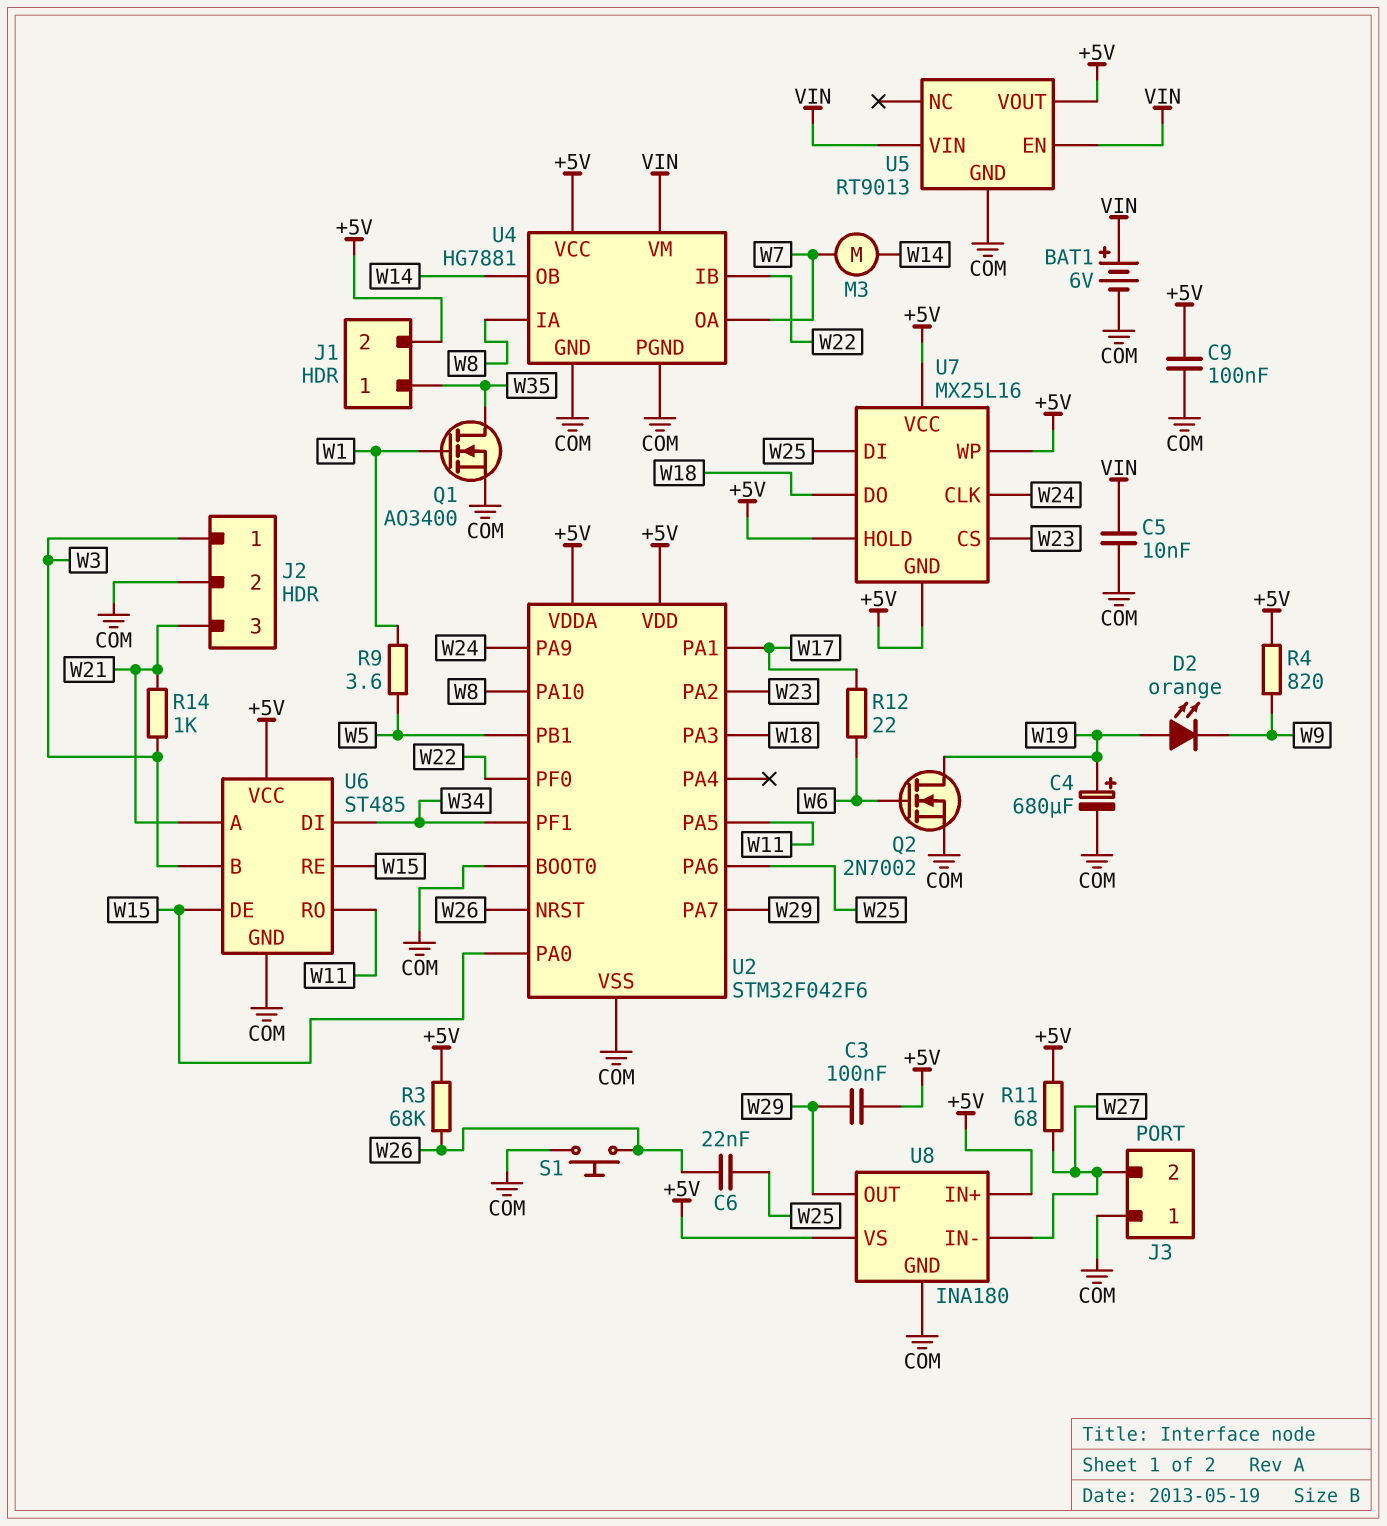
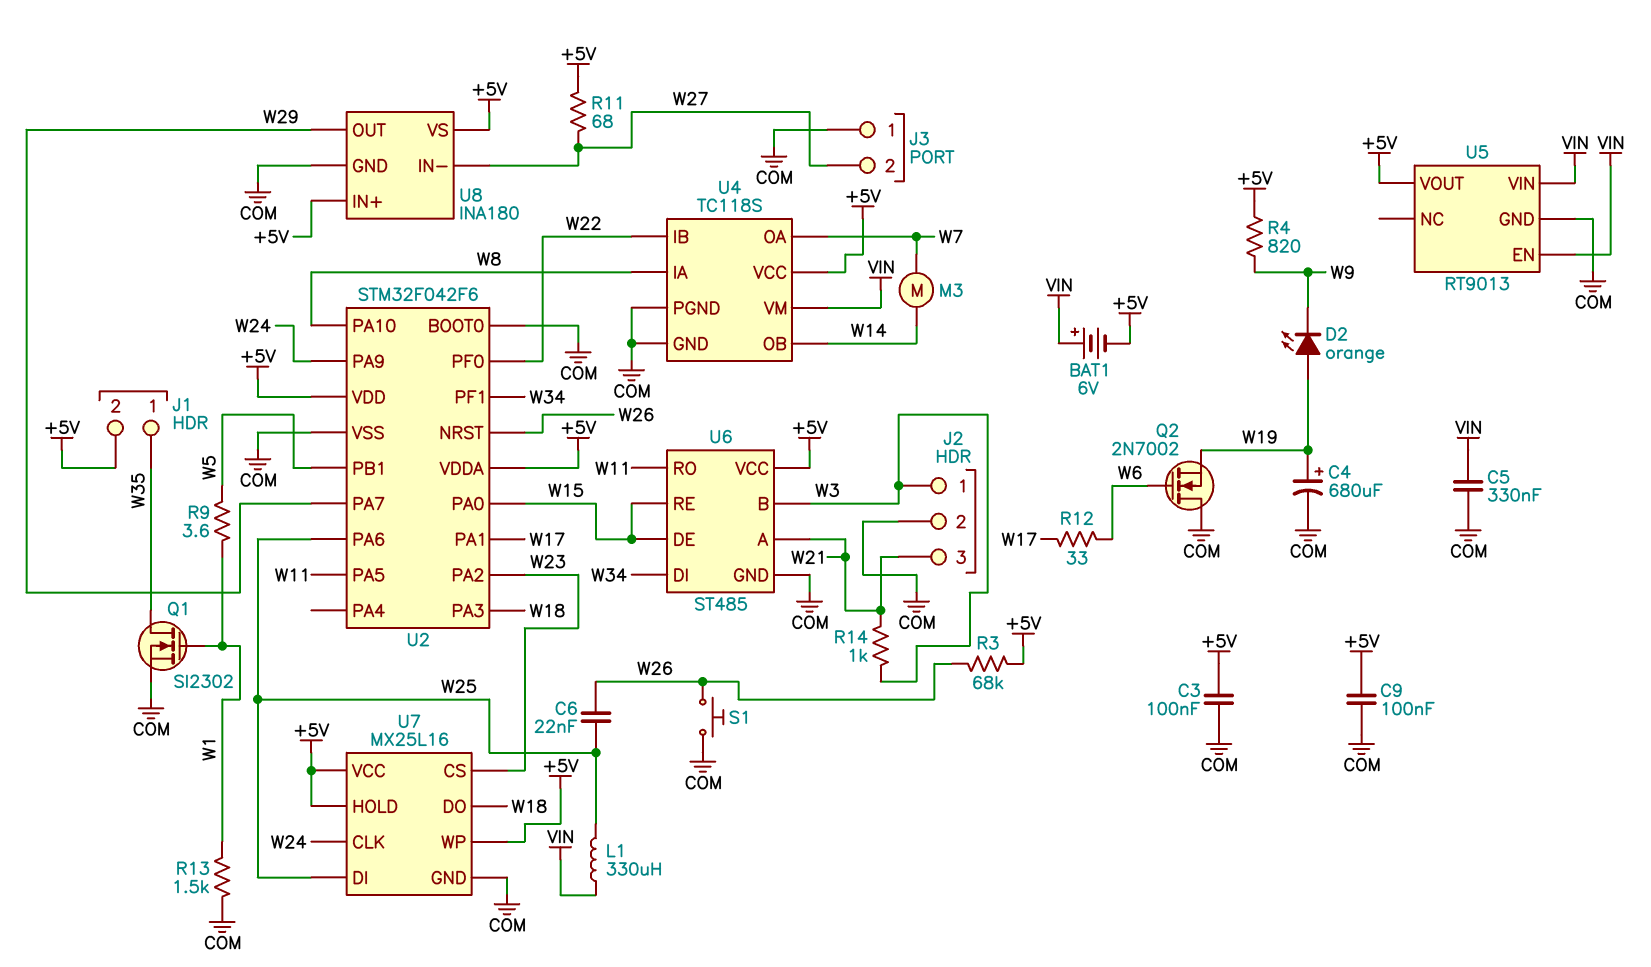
BAT1: 6V (plus VIN, minus COM) -> 6V (plus VIN, minus +5V)
C3: 100nF (+5V, W29) -> 100nF (+5V, COM)
C5: 10nF (COM, VIN) -> 330nF (COM, VIN)
L1: none -> 330uH (VIN, W25)
Q1: NMOS AO3400 (G W1, D W35, S COM) -> NMOS SI2302 (G W1, D W35, S COM)
Q2: NMOS 2N7002 (G W6, D W19, S COM) -> NMOS 2N7002 (G W6, D COM, S W19)
R12: 22 (W6, W17) -> 33 (W6, W17)
R13: none -> 1.5k (COM, W1)
U4: HG7881 -> TC118S
U7 pin GND: +5V -> COM

